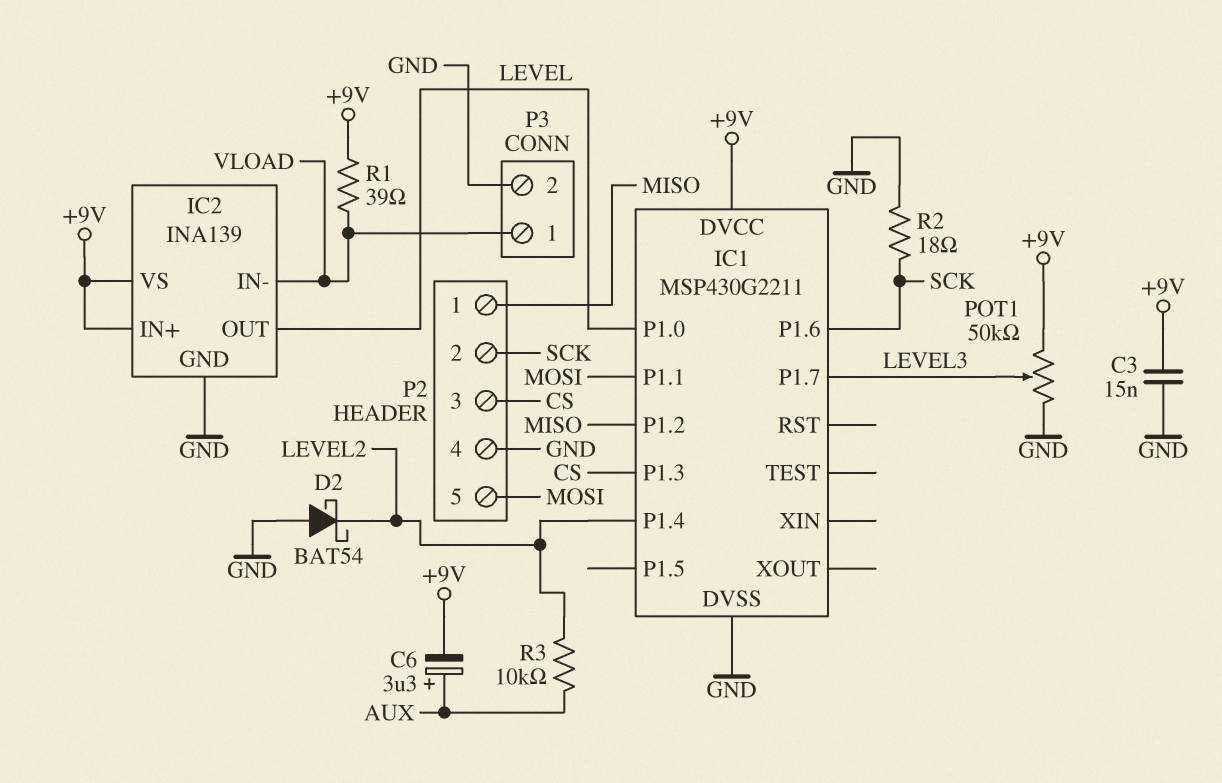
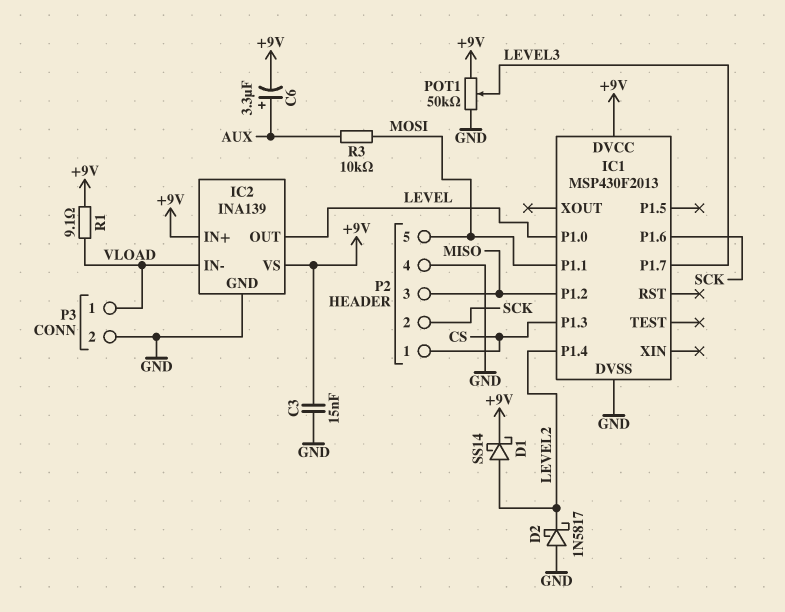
D1: none -> schottky SS14 (A LEVEL2, K +9V)
D2: schottky BAT54 (A GND, K LEVEL2) -> schottky 1N5817 (A GND, K LEVEL2)
IC1: MSP430G2211 -> MSP430F2013
P2 pin 1: MISO -> CS
P2 pin 3: CS -> MISO
R1: 39 (+9V, VLOAD) -> 9.1 (+9V, VLOAD)
R2: 18 (GND, SCK) -> none
R3: 10k (AUX, LEVEL2) -> 10k (AUX, MOSI)

